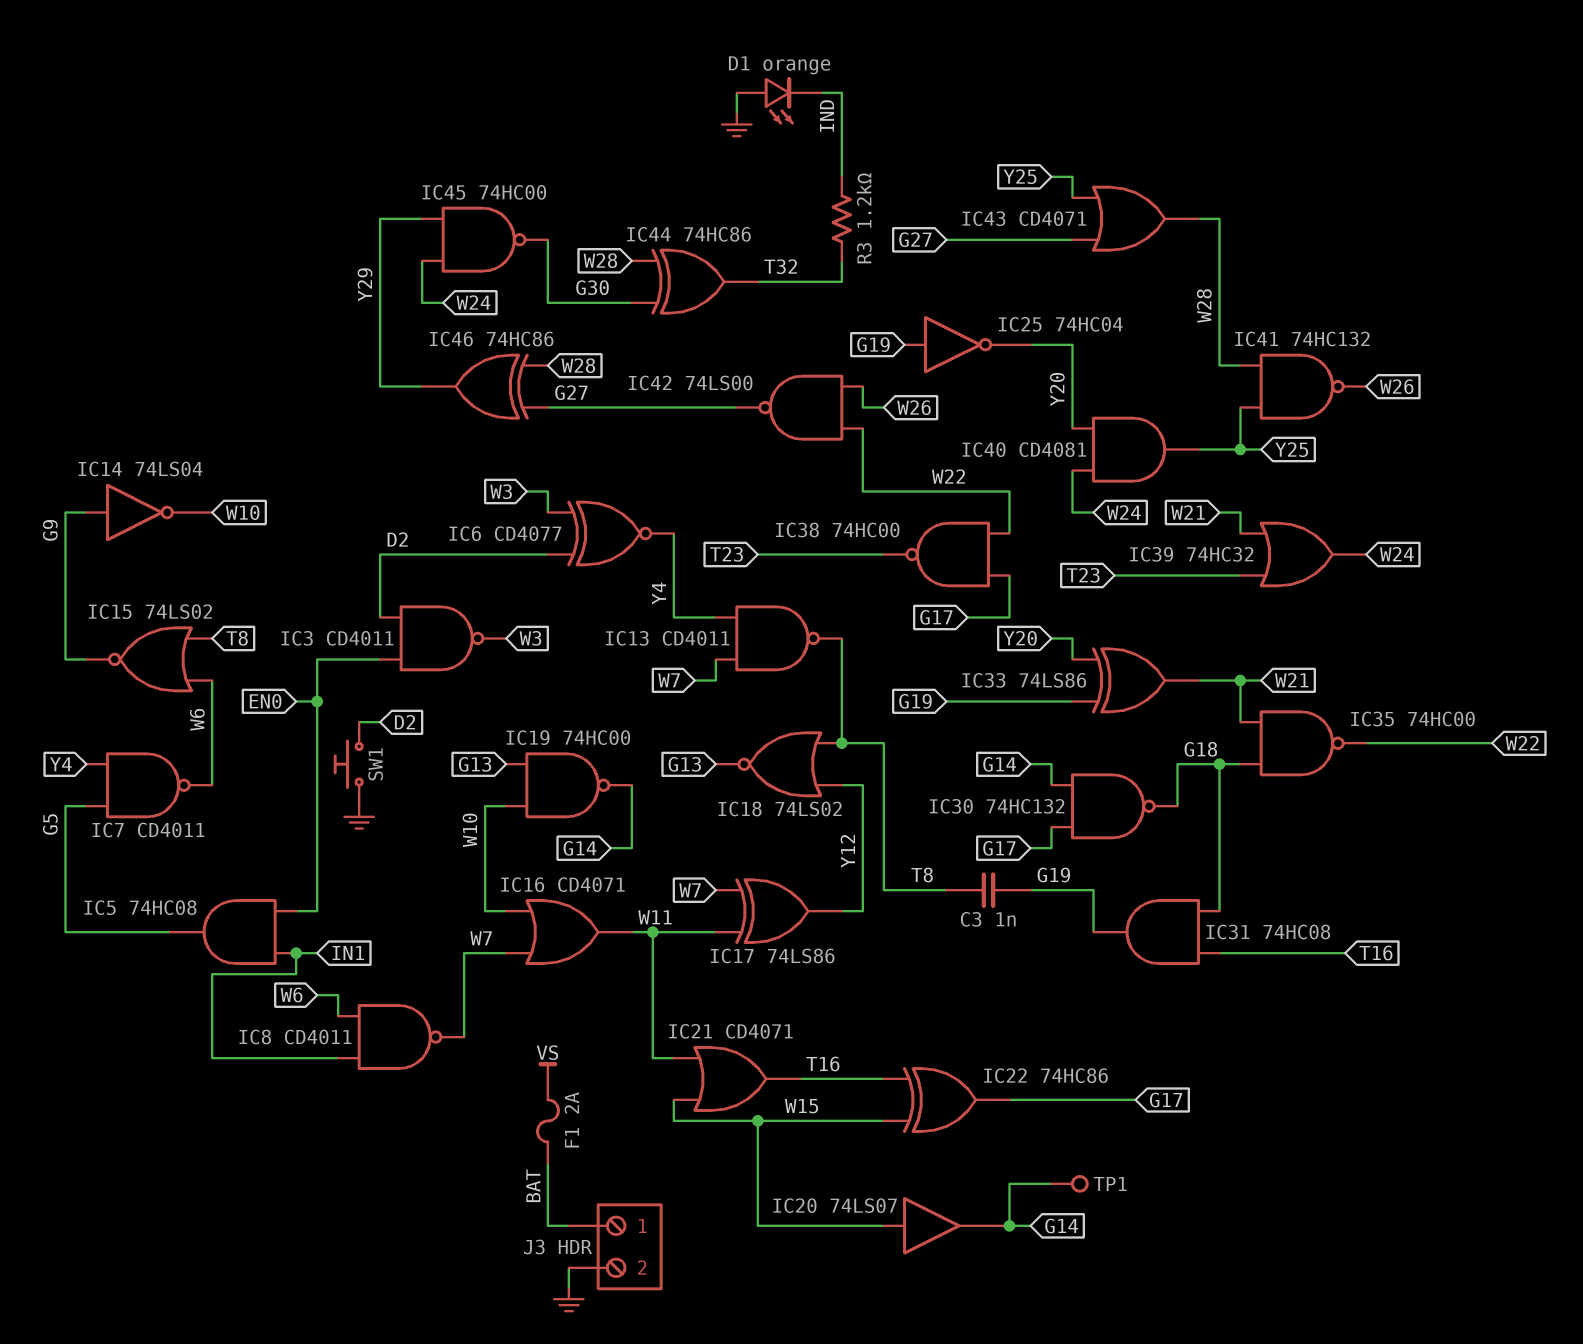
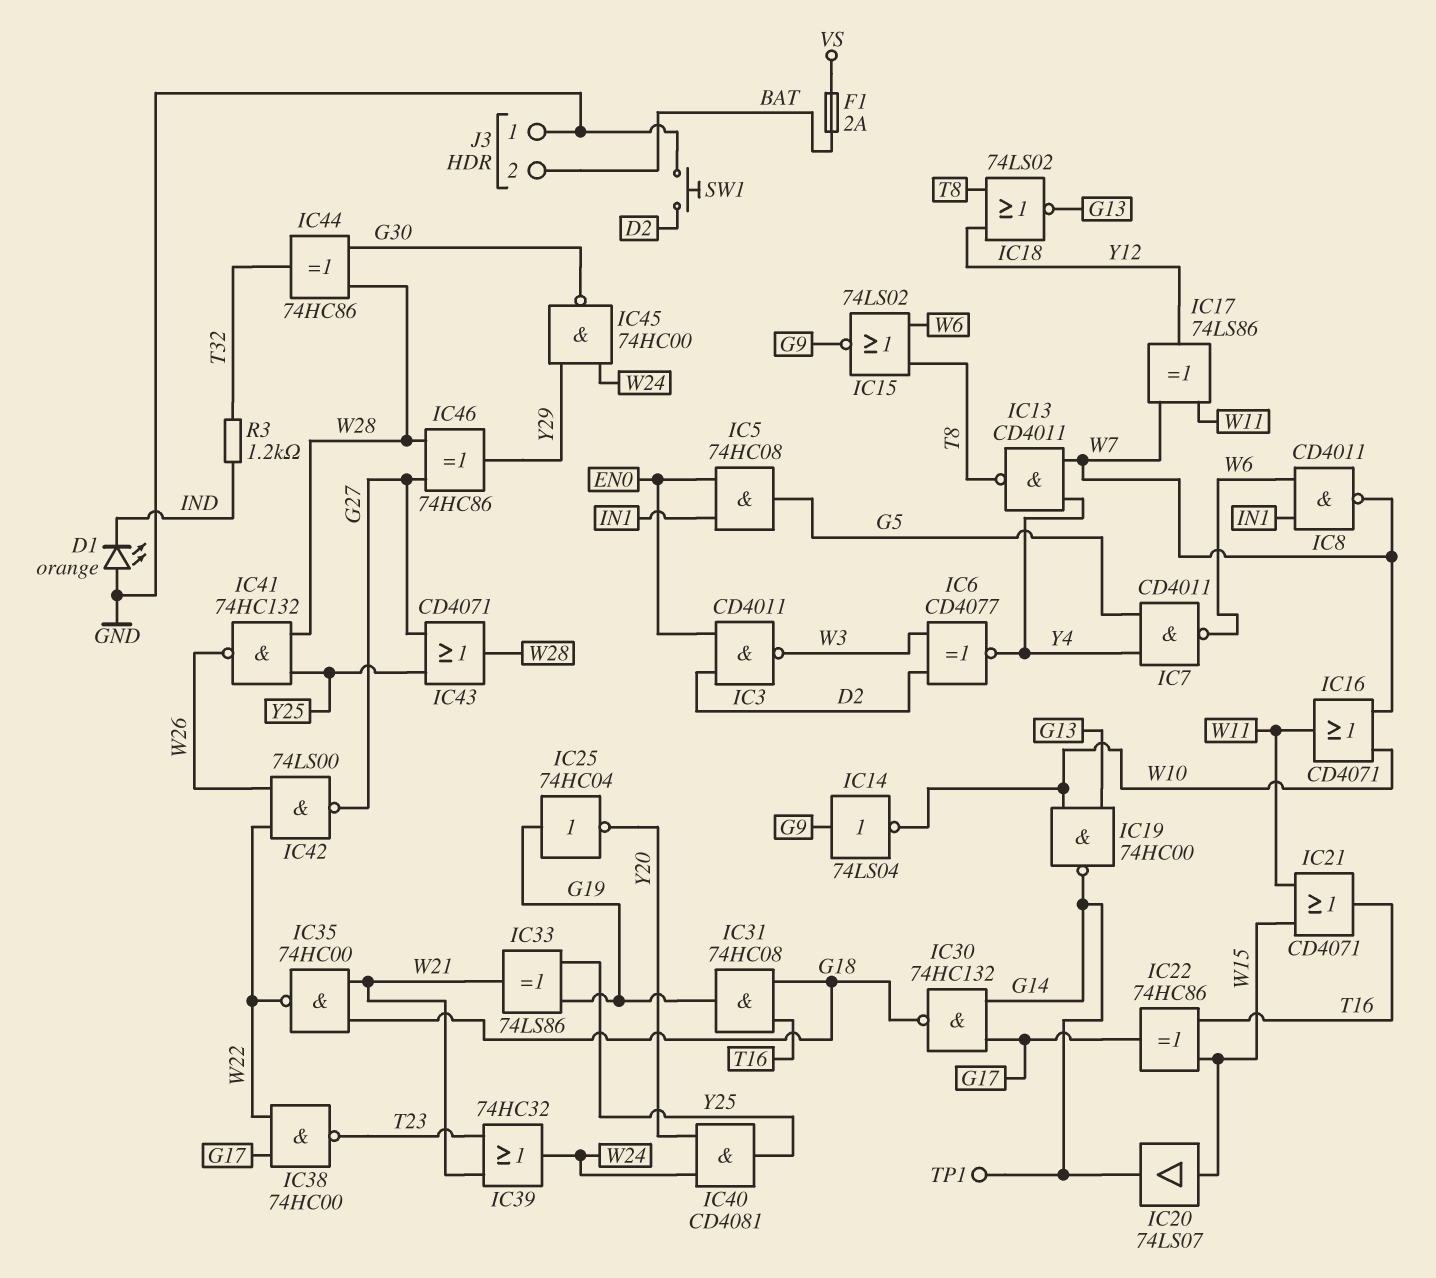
C3: 1nF (G19, T8) -> none
IC33: XOR 74LS86 (in G19, in Y20, out W21) -> XOR 74LS86 (in G19, in Y25, out W21)
J3 pin 1: BAT -> GND
J3 pin 2: GND -> BAT

